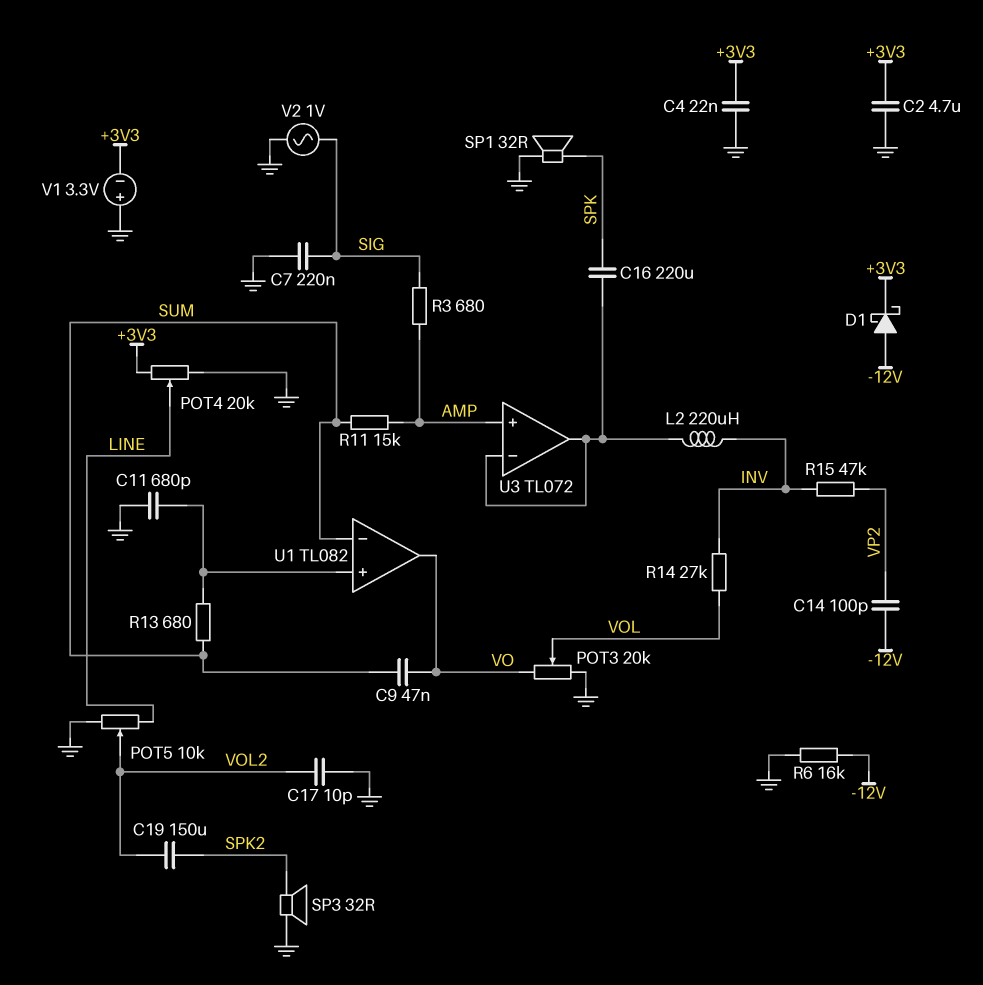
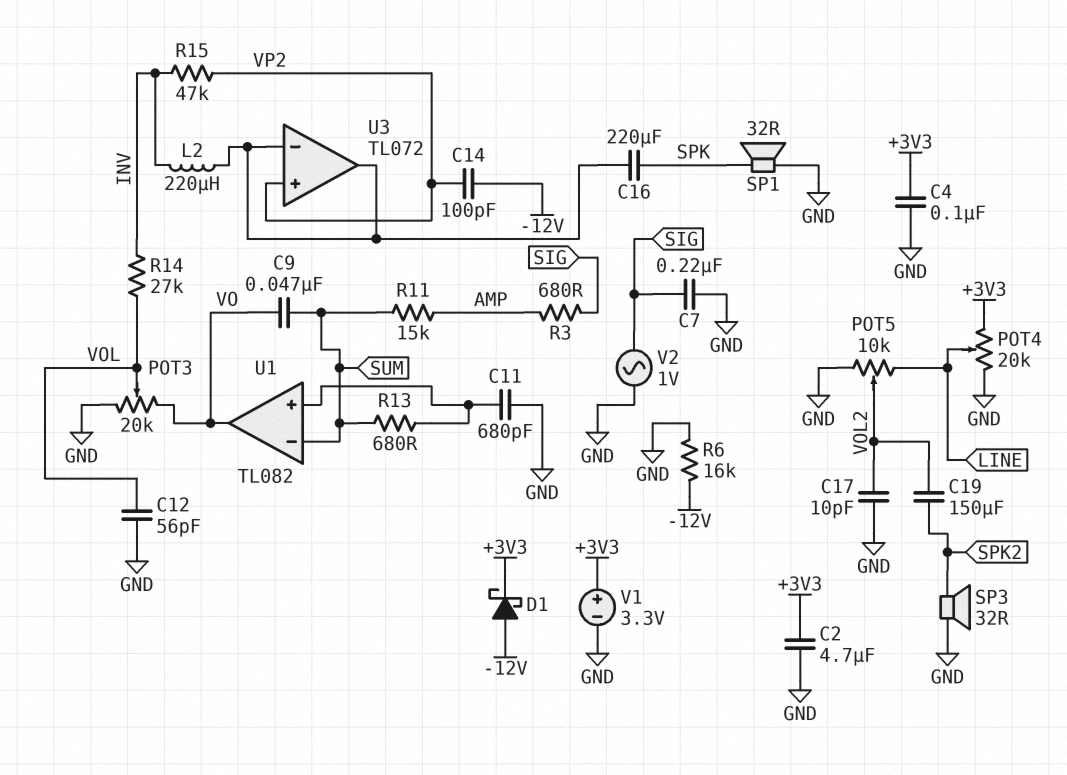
C4: 22nF (+3V3, GND) -> 100nF (+3V3, GND)
C12: none -> 56pF (GND, VOL)
U3 pin in+: AMP -> VP2
V1: 3.3V (plus GND, minus +3V3) -> 3.3V (plus +3V3, minus GND)

